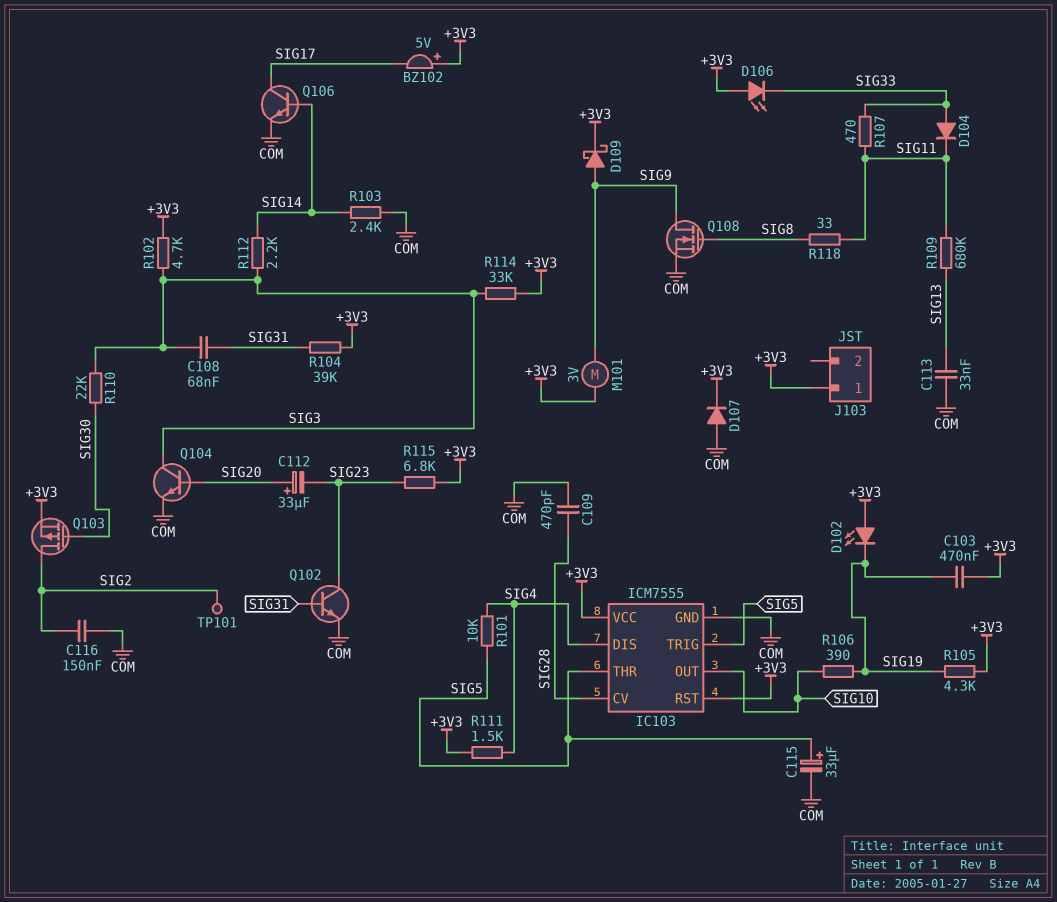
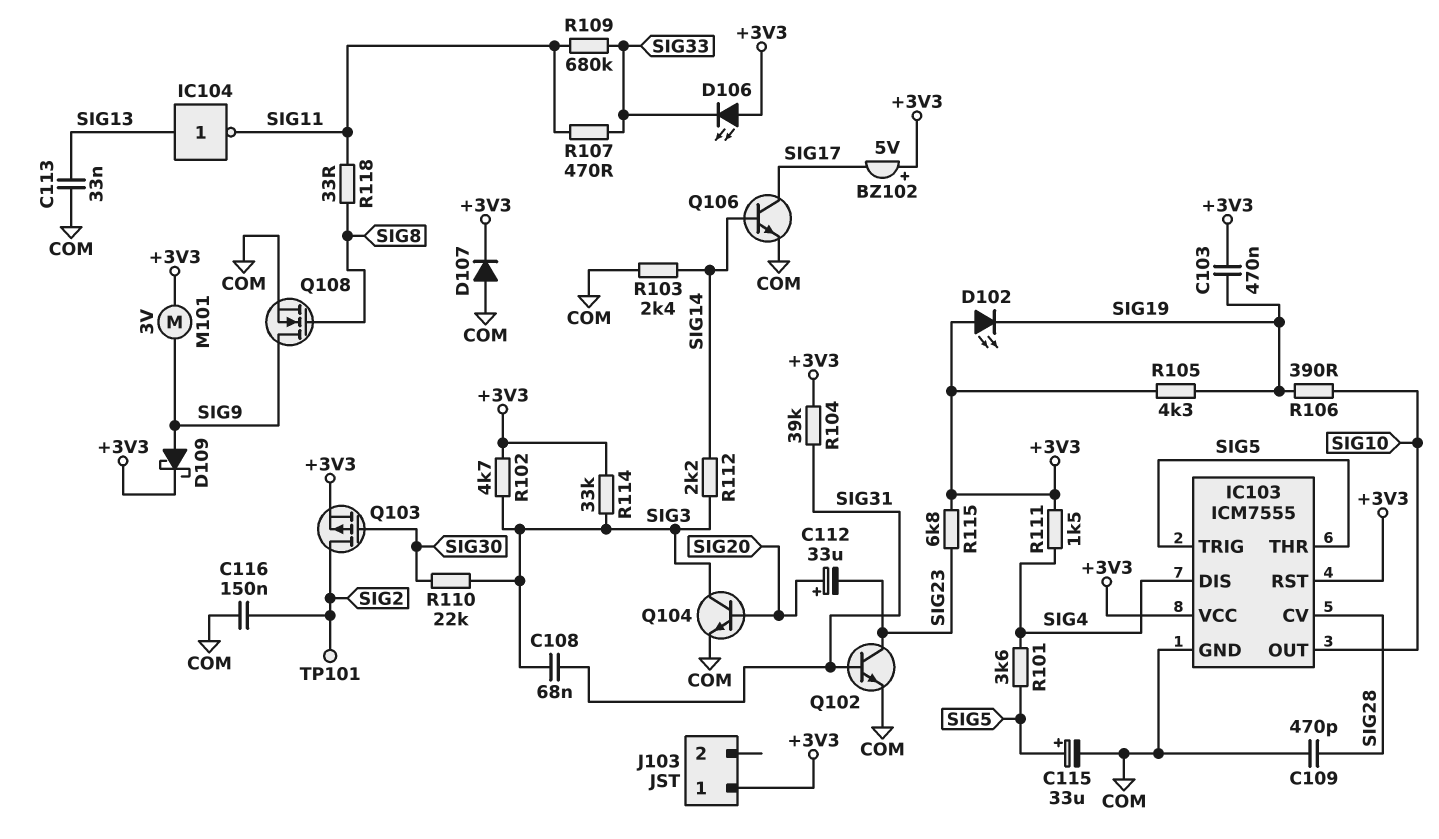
D104: diode (A SIG33, K SIG11) -> none
IC104: none -> NOT (in SIG13, out SIG11)
R101: 10k (SIG4, SIG5) -> 3.6k (SIG4, SIG5)
R109: 680k (SIG11, SIG13) -> 680k (SIG11, SIG33)

